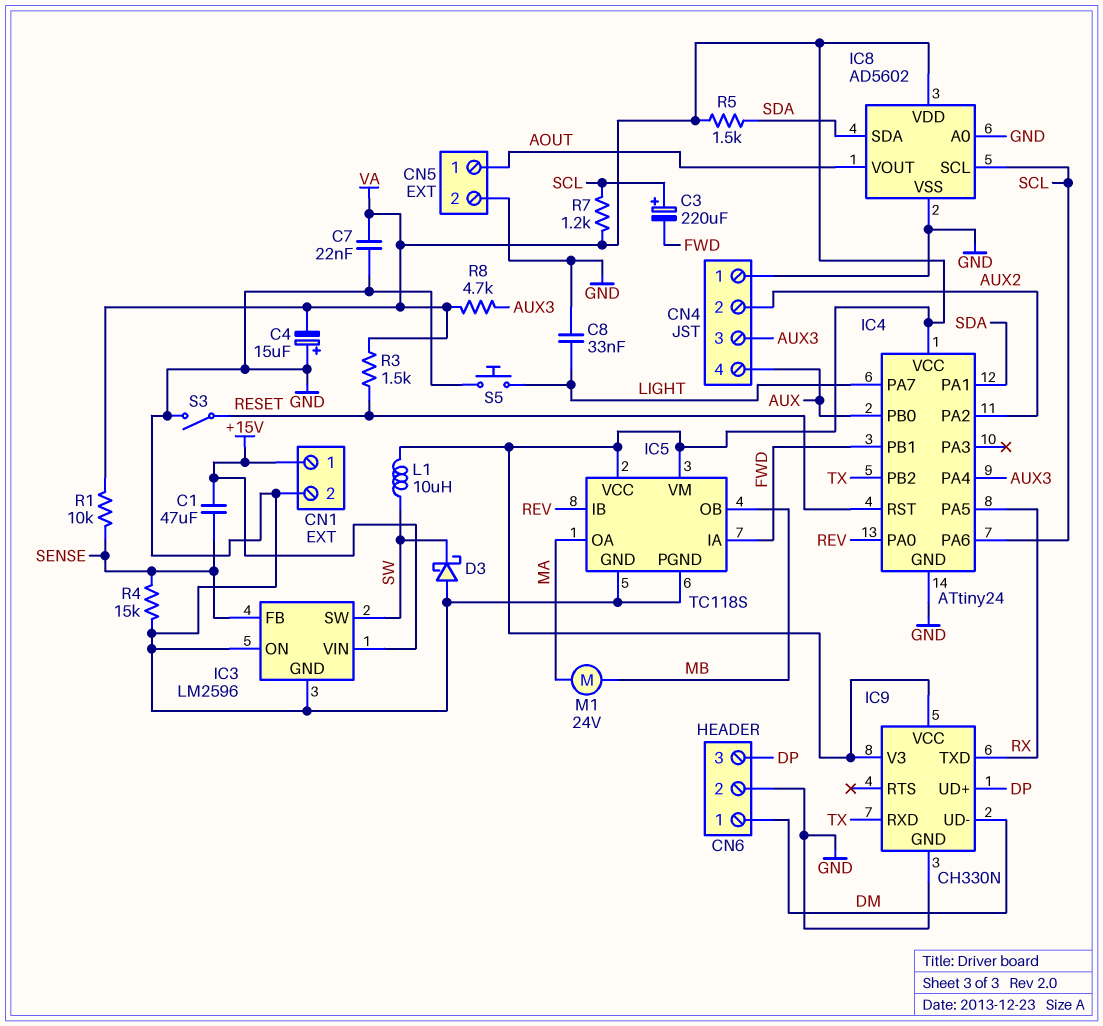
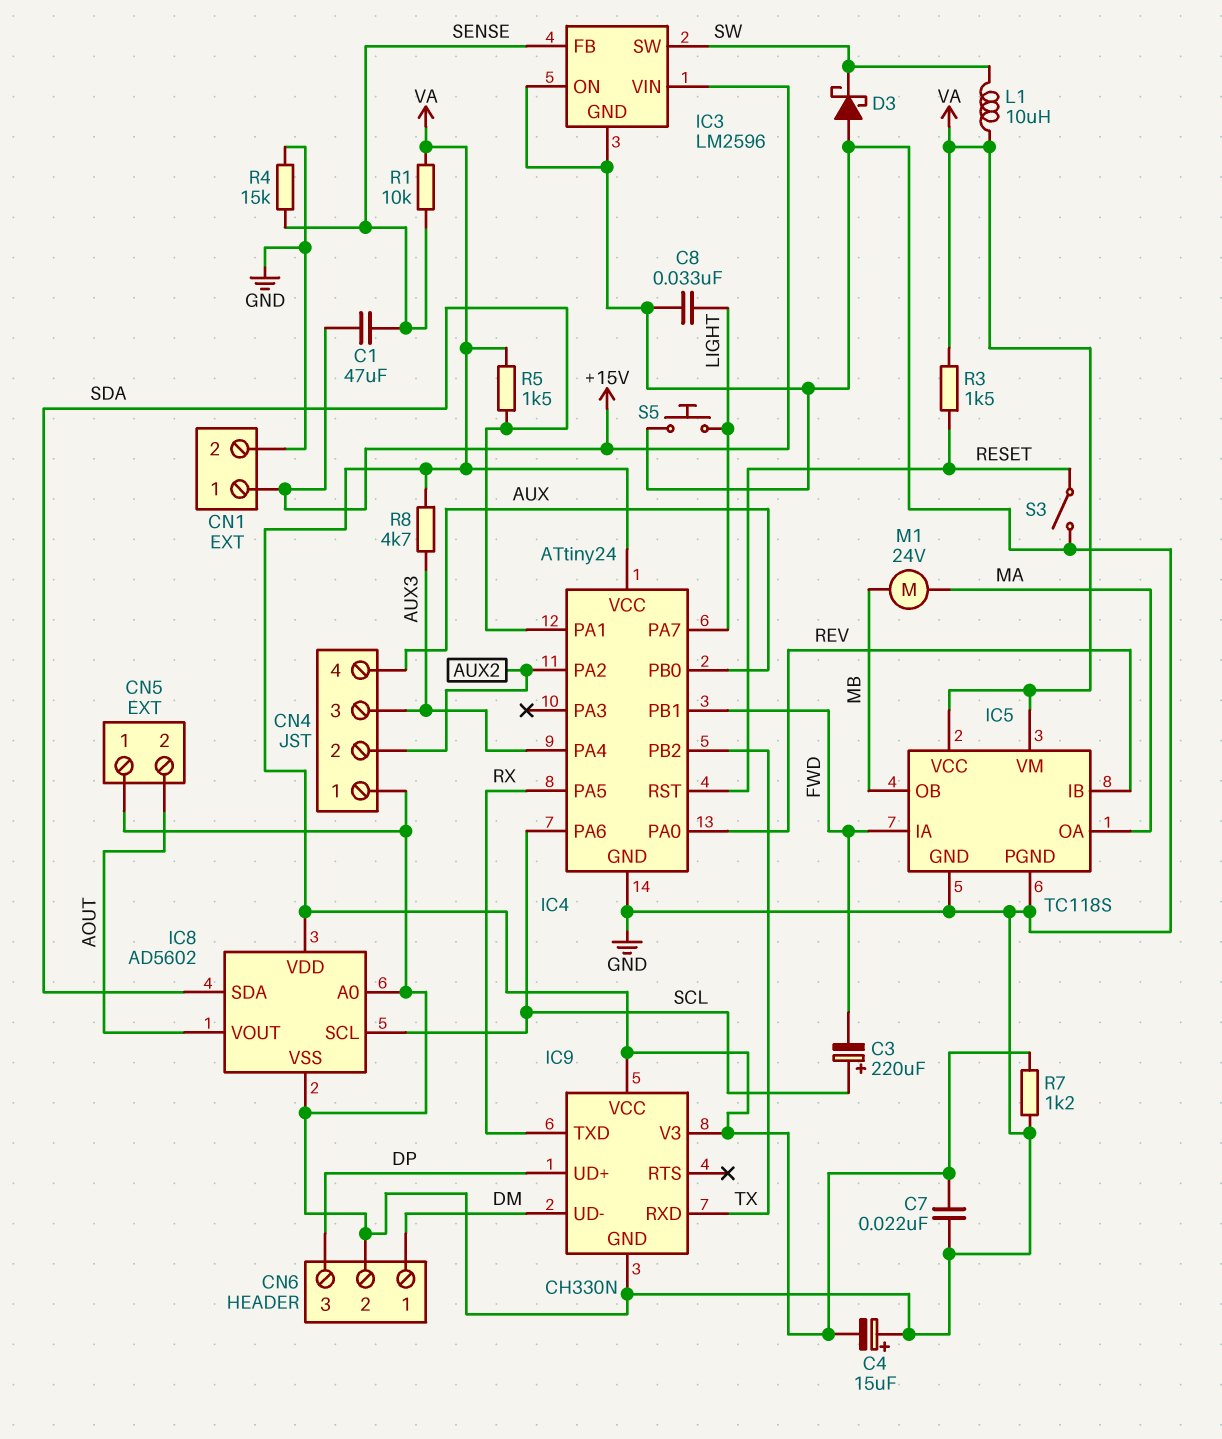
CN5 pin 1: AOUT -> GND
CN5 pin 2: GND -> AOUT
R7: 1.2k (SCL, VA) -> 1.2k (GND, VA)

